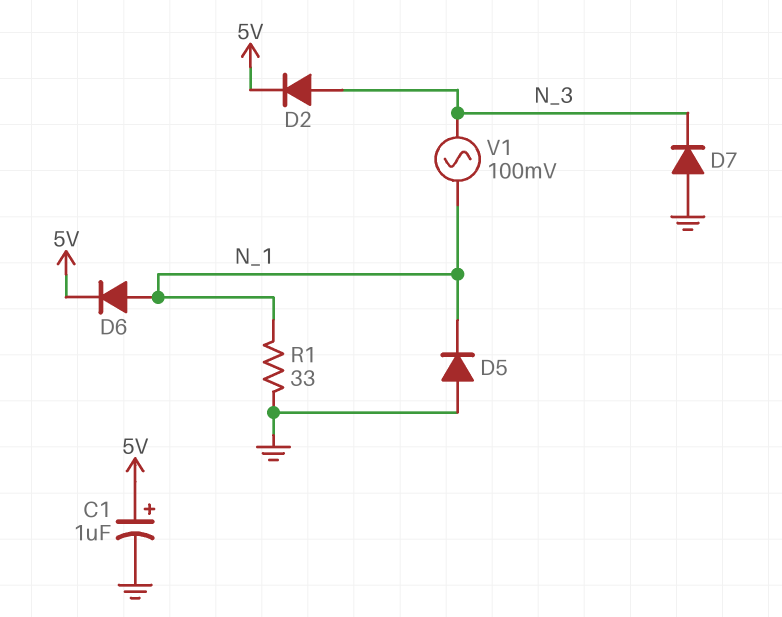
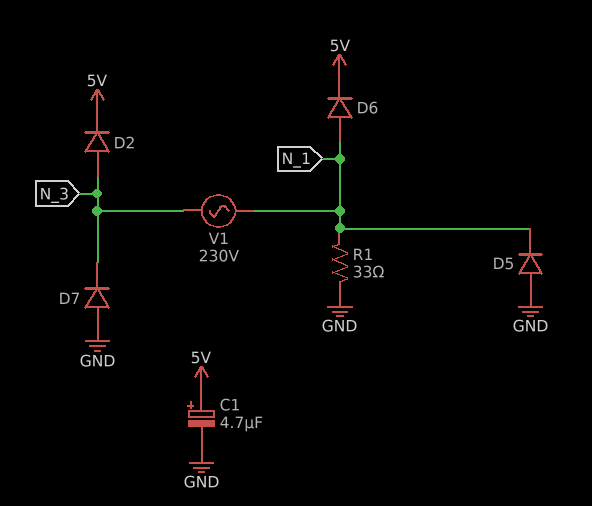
C1: 1uF (plus 5V, minus GND) -> 4.7uF (plus 5V, minus GND)
V1: AC 100mV (N_1, N_3) -> AC 230V (N_1, N_3)

